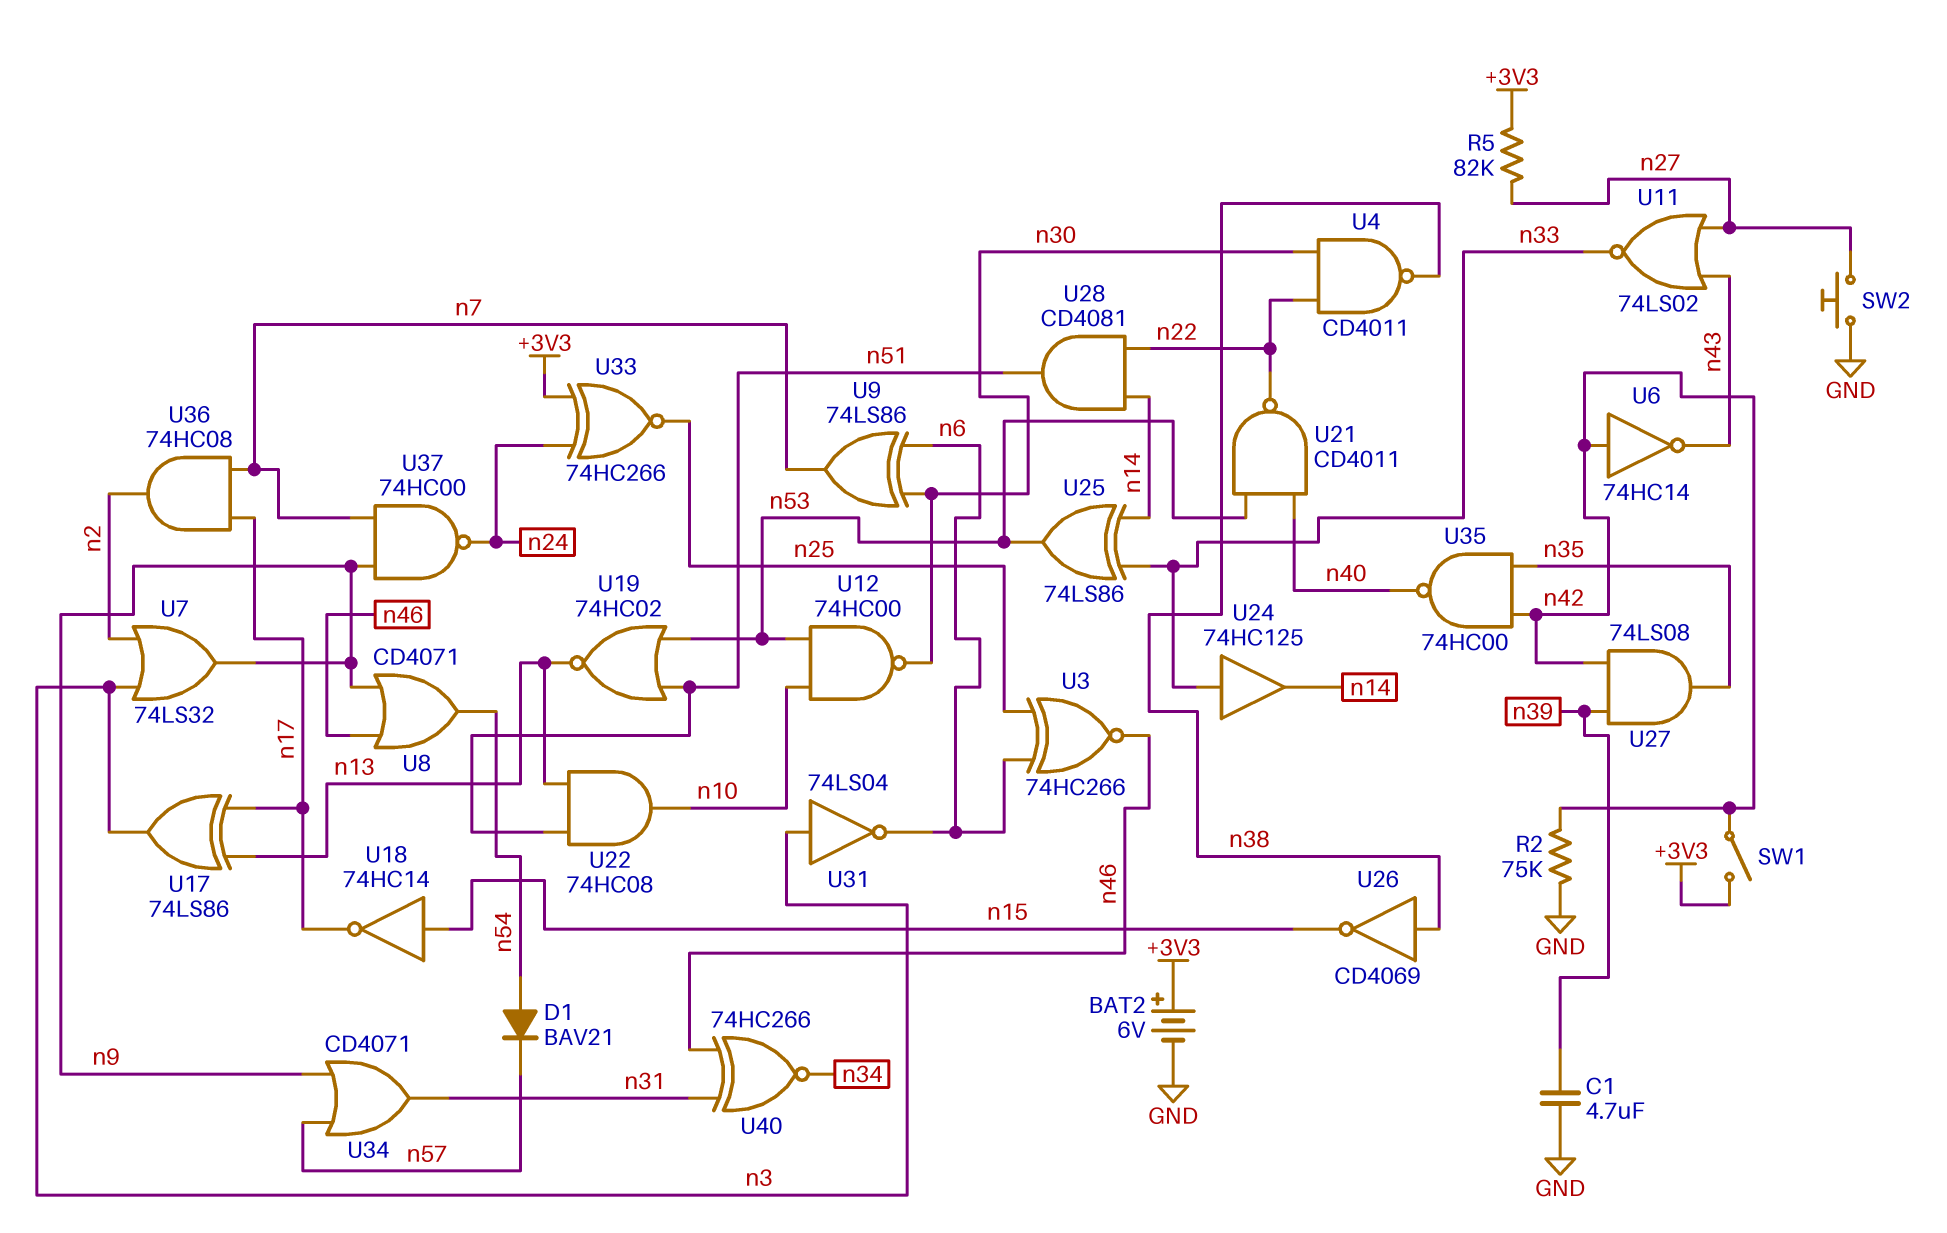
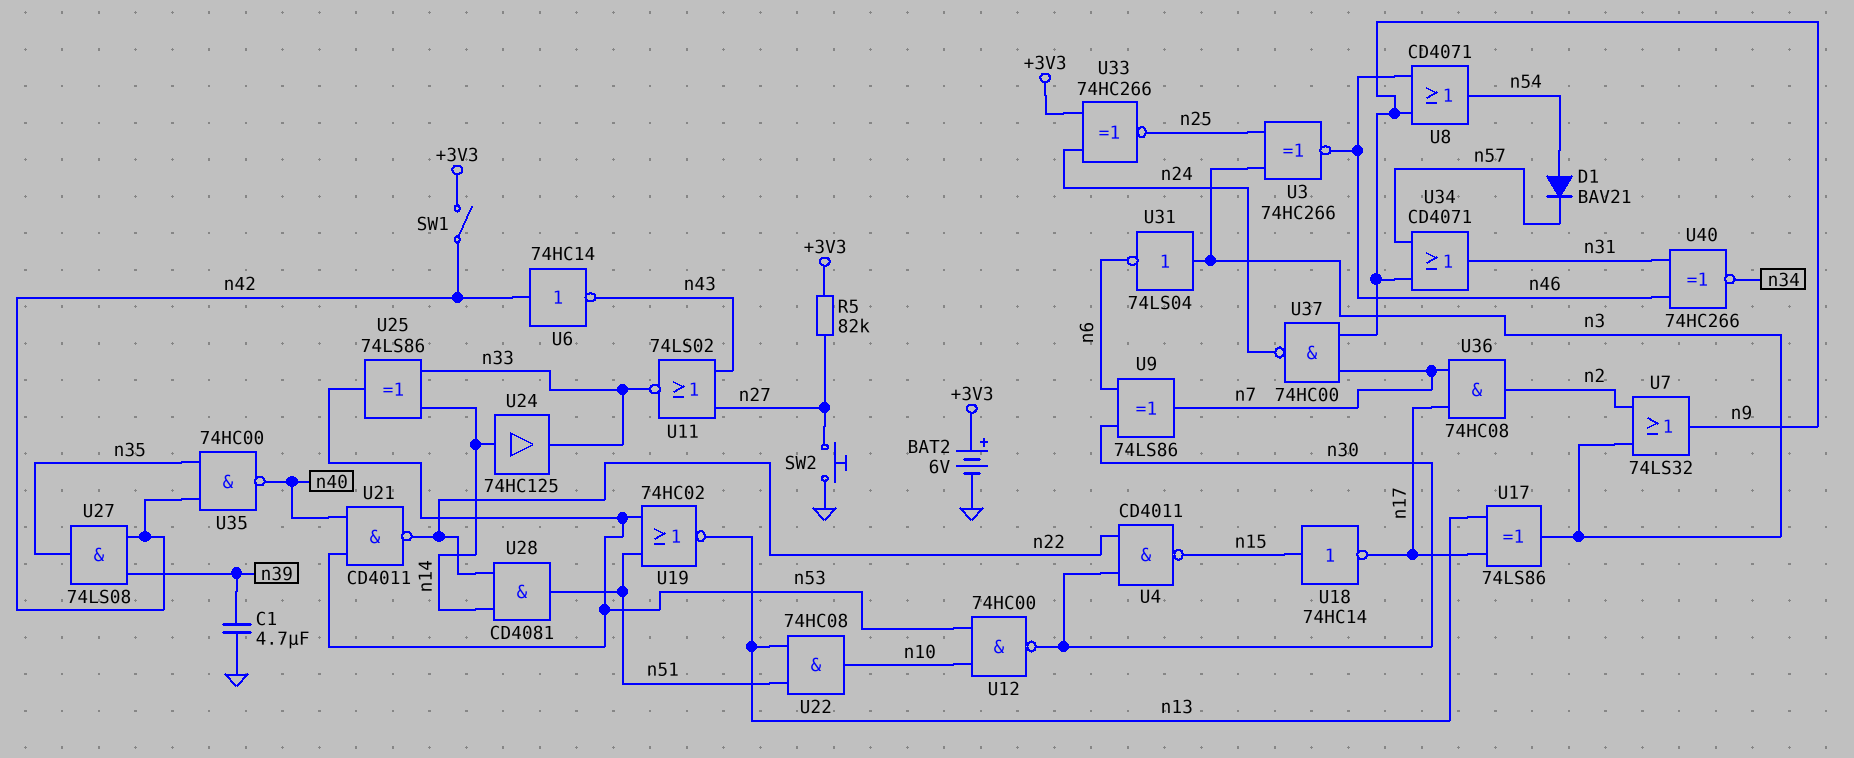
R2: 75k (GND, n42) -> none
U3: XNOR 74HC266 (in n6, in n25, out n46) -> XNOR 74HC266 (in n3, in n25, out n46)
U4: NAND CD4011 (in n22, in n30, out n38) -> NAND CD4011 (in n22, in n30, out n15)
U24: buffer 74HC125 (in n33, out n14) -> buffer 74HC125 (in n14, out n33)
U26: NOT CD4069 (in n38, out n15) -> none

